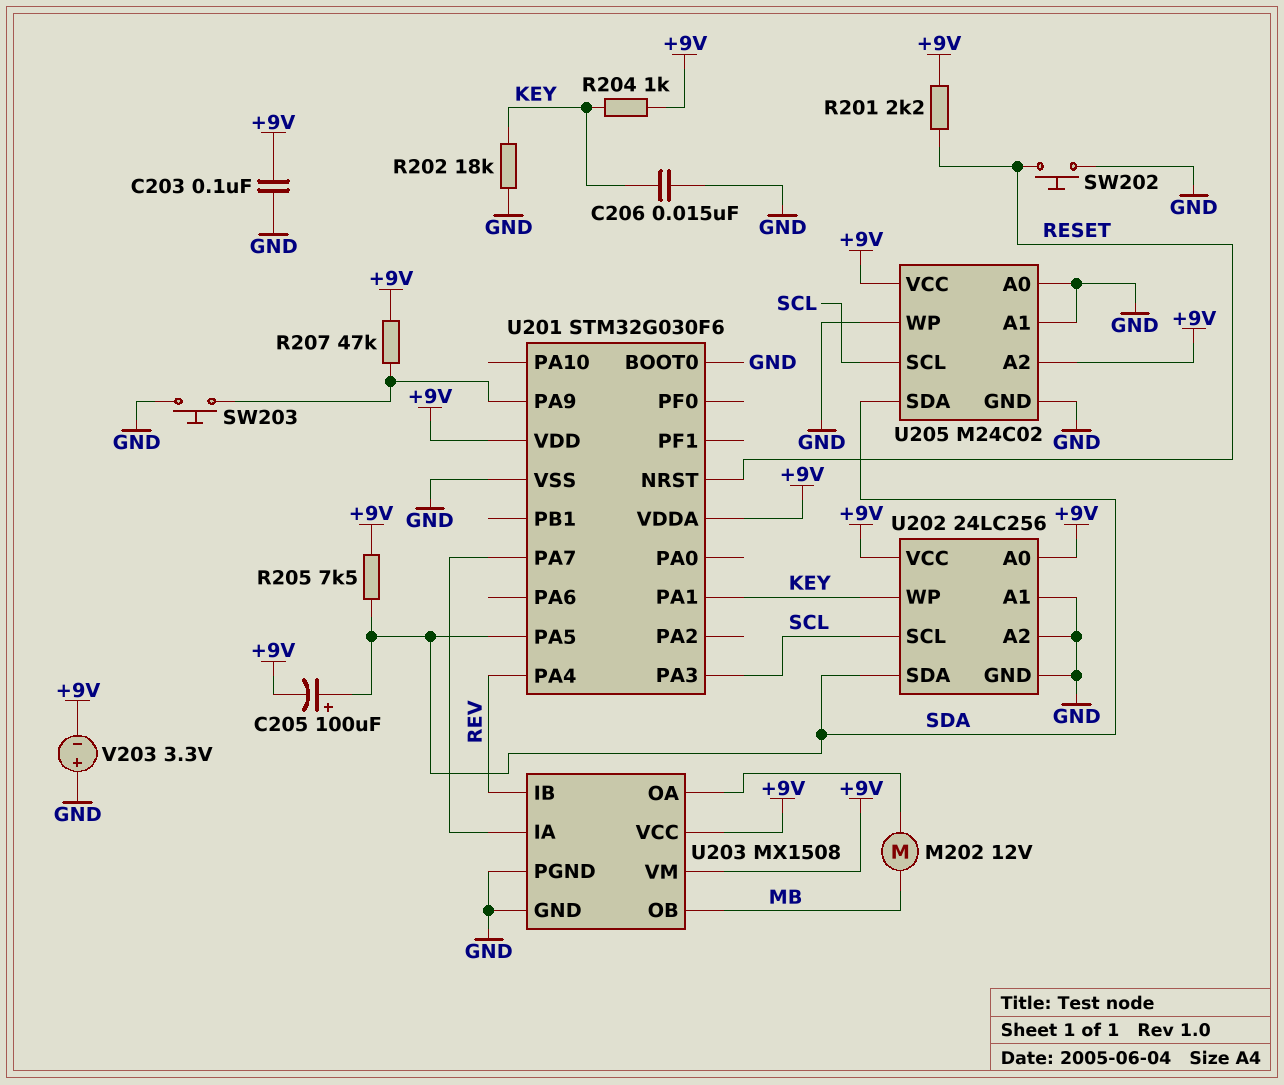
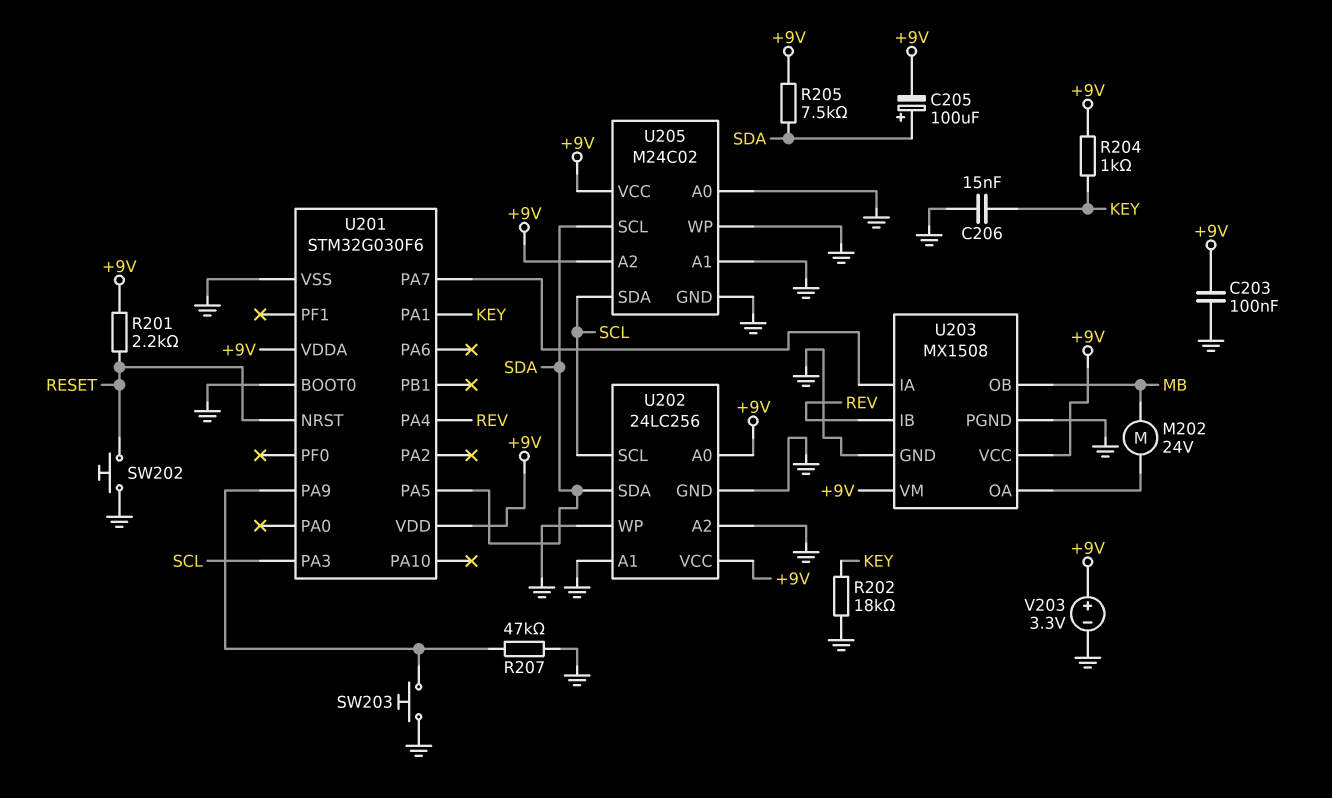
M202: motor 12V (MB, U203/OA) -> motor 24V (MB, U203/OA)
R207: 47k (+9V, U201/PA9) -> 47k (GND, U201/PA9)
U202 pin WP: KEY -> GND
U205 pin SCL: SCL -> SDA
U205 pin SDA: SDA -> SCL
V203: 3.3V (plus GND, minus +9V) -> 3.3V (plus +9V, minus GND)

